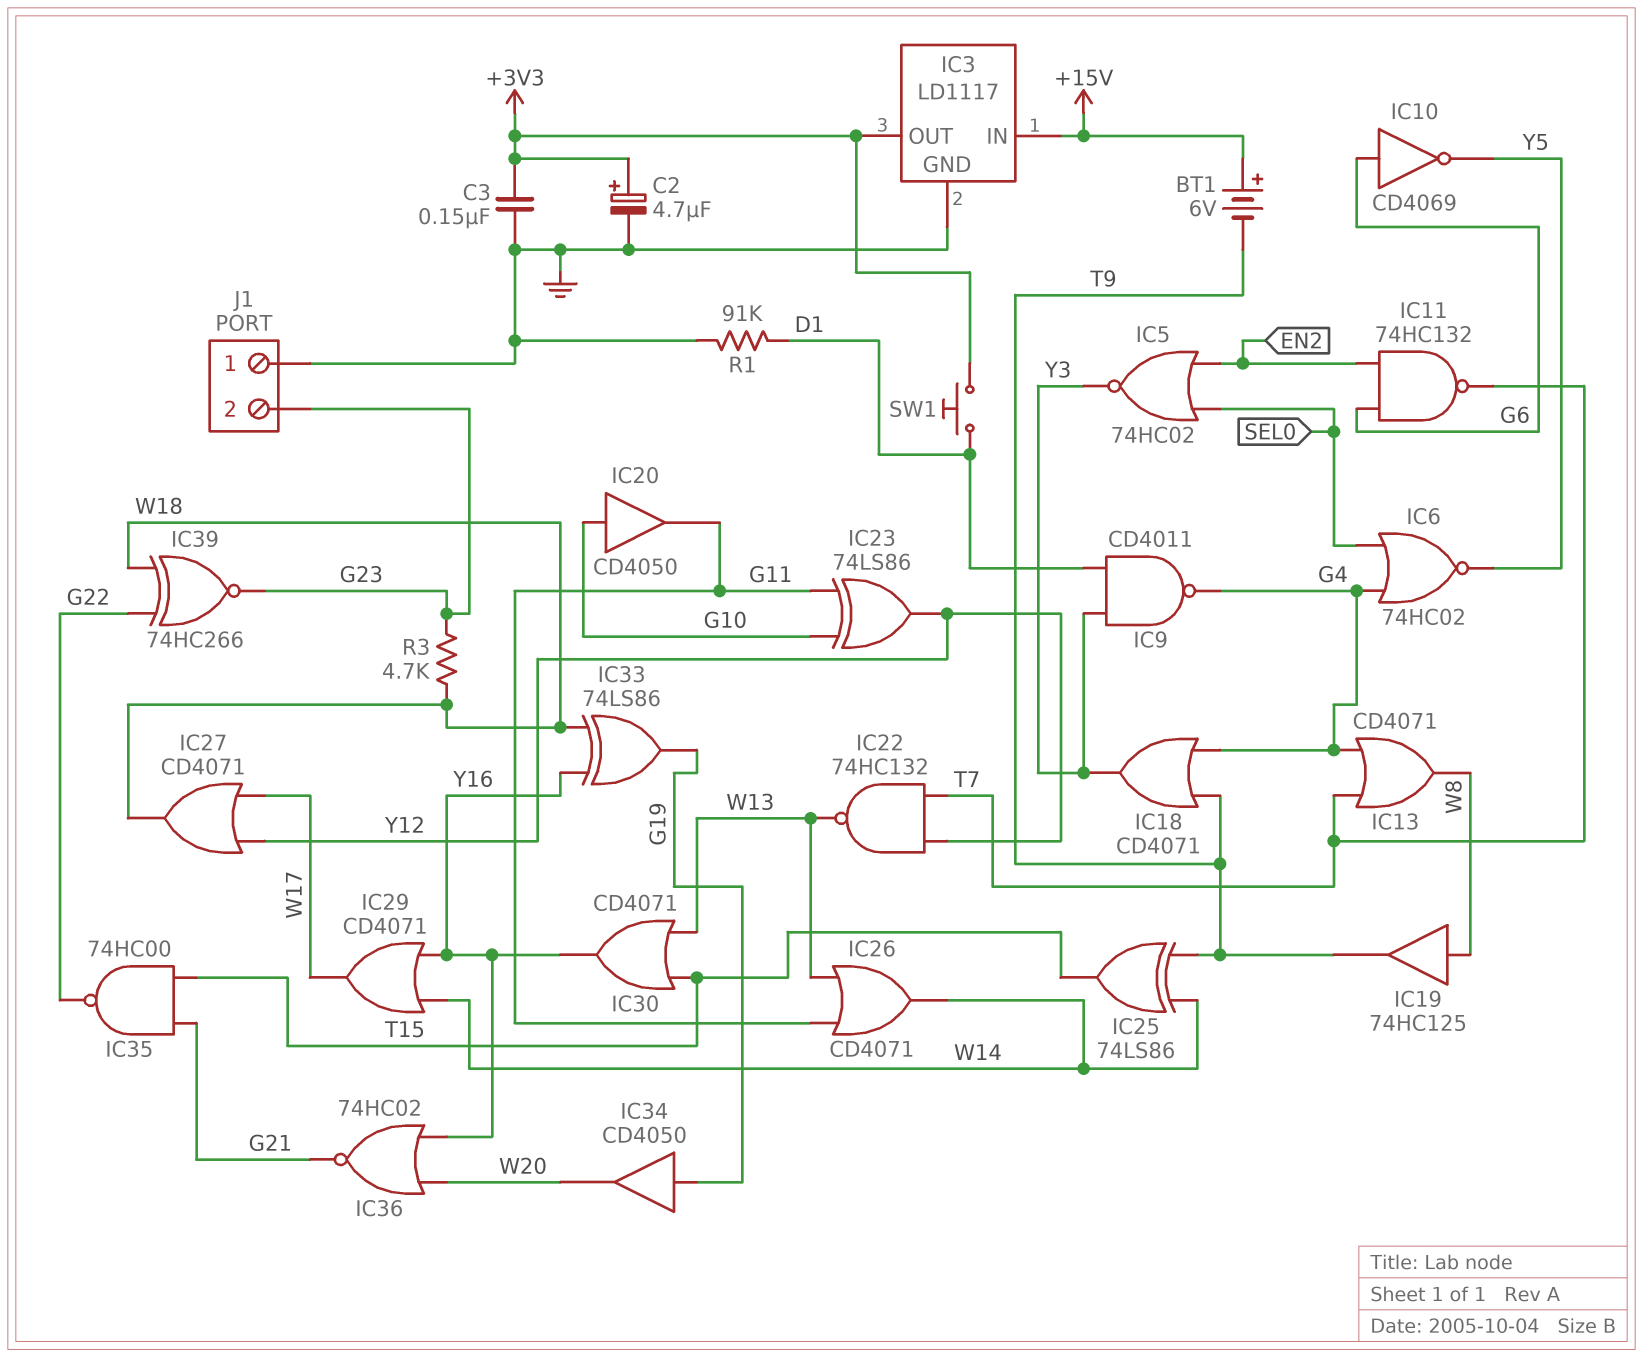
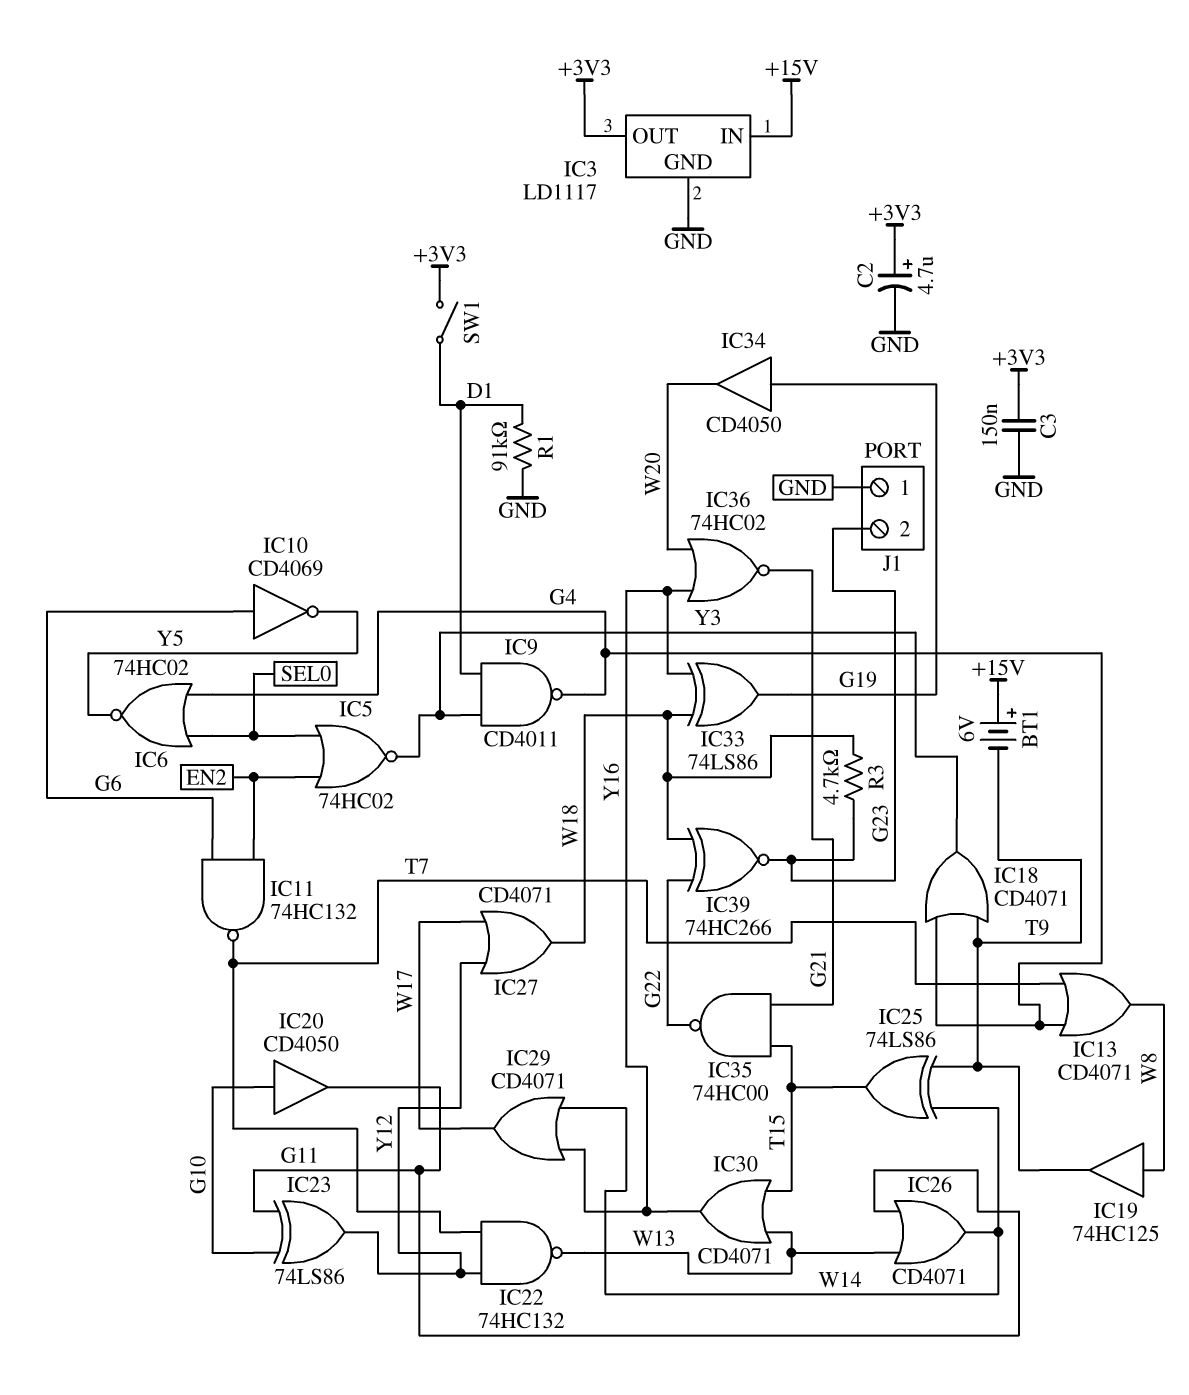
SW1: button (+3V3, D1) -> switch (+3V3, D1)

